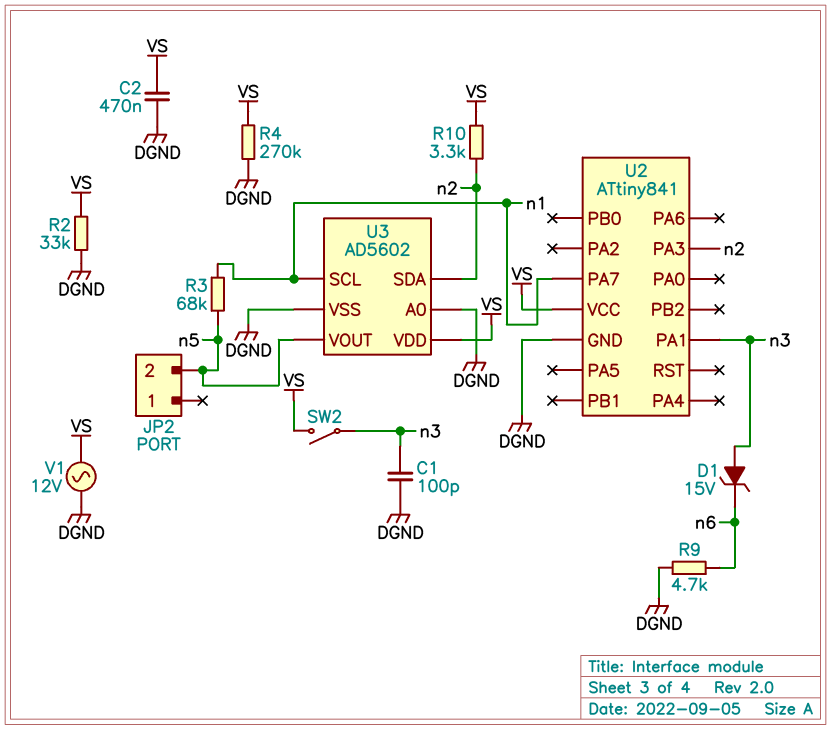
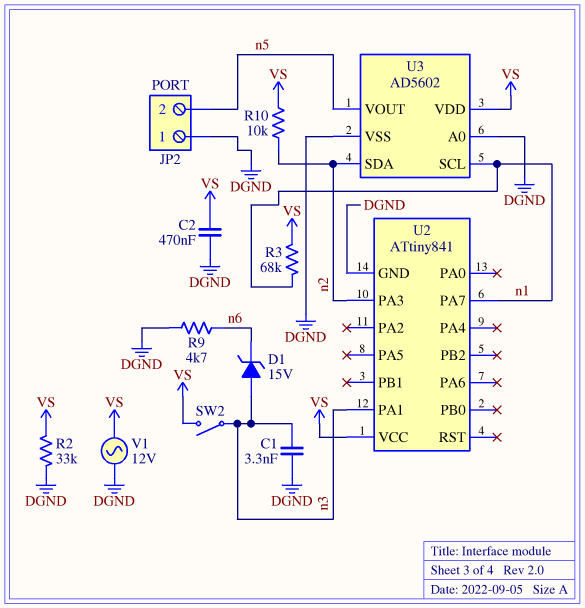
C1: 100pF (DGND, n3) -> 3.3nF (DGND, n3)
JP2 pin 1: none -> DGND
R3: 68k (n1, n5) -> 68k (VS, n1)
R4: 270k (DGND, VS) -> none
R10: 3.3k (VS, n2) -> 10k (VS, n2)

